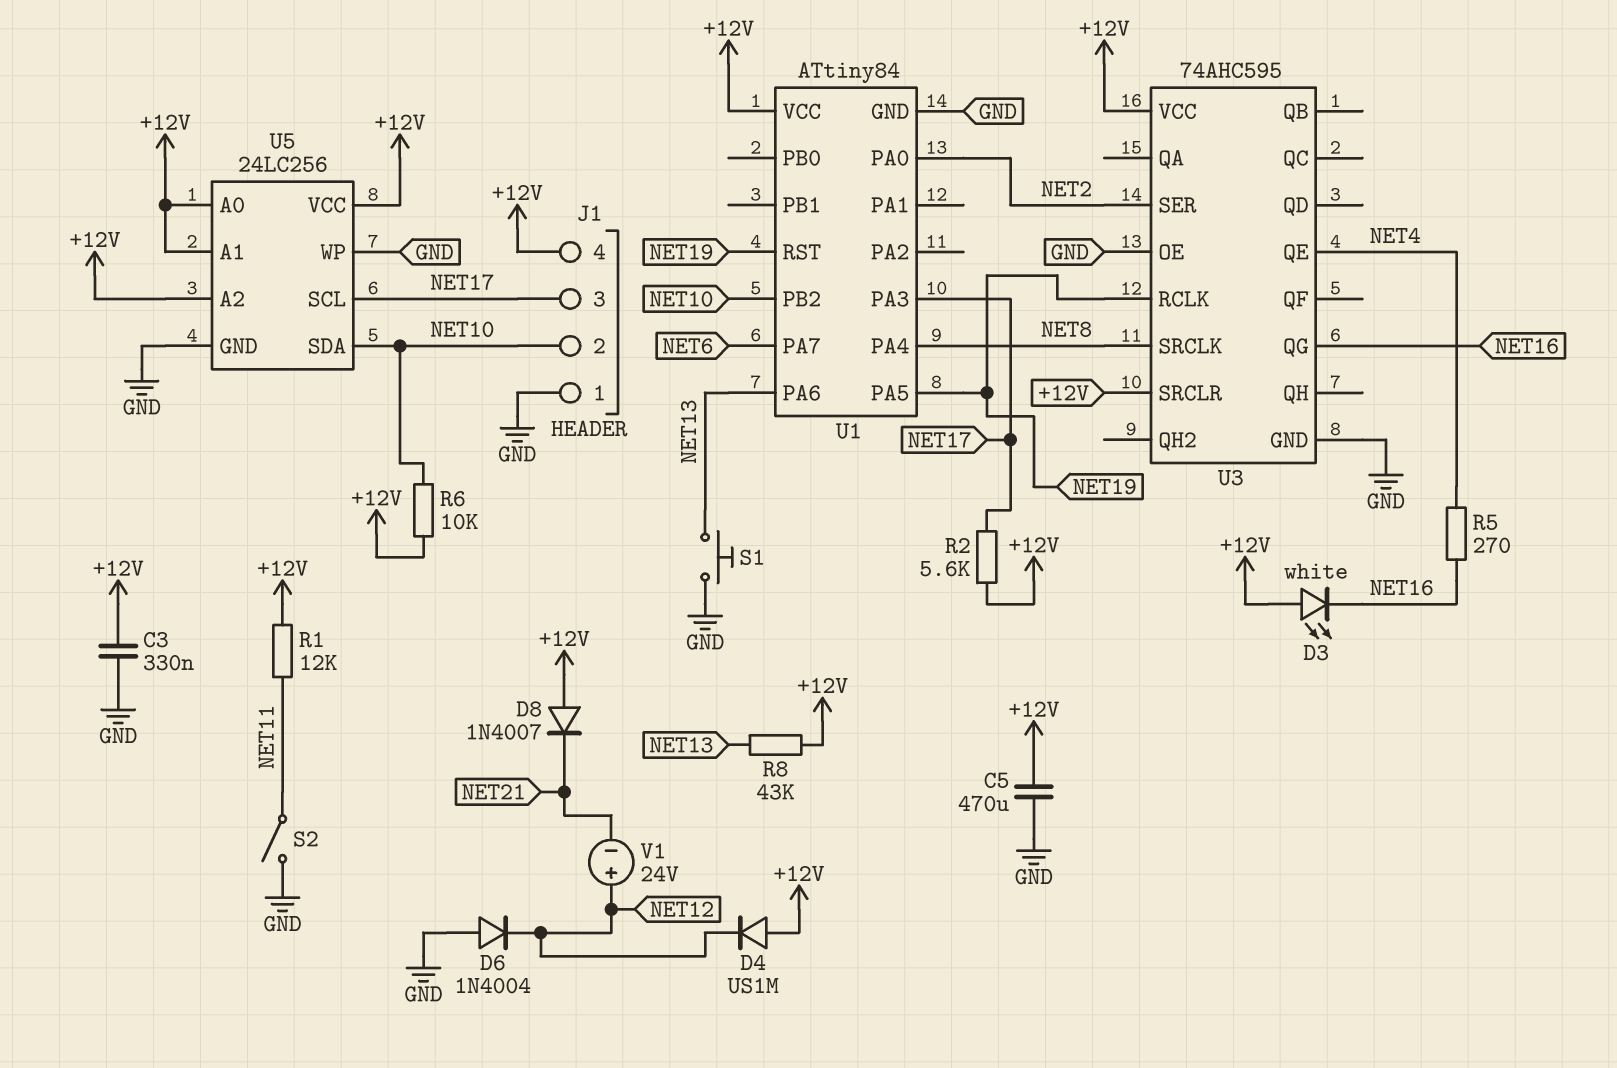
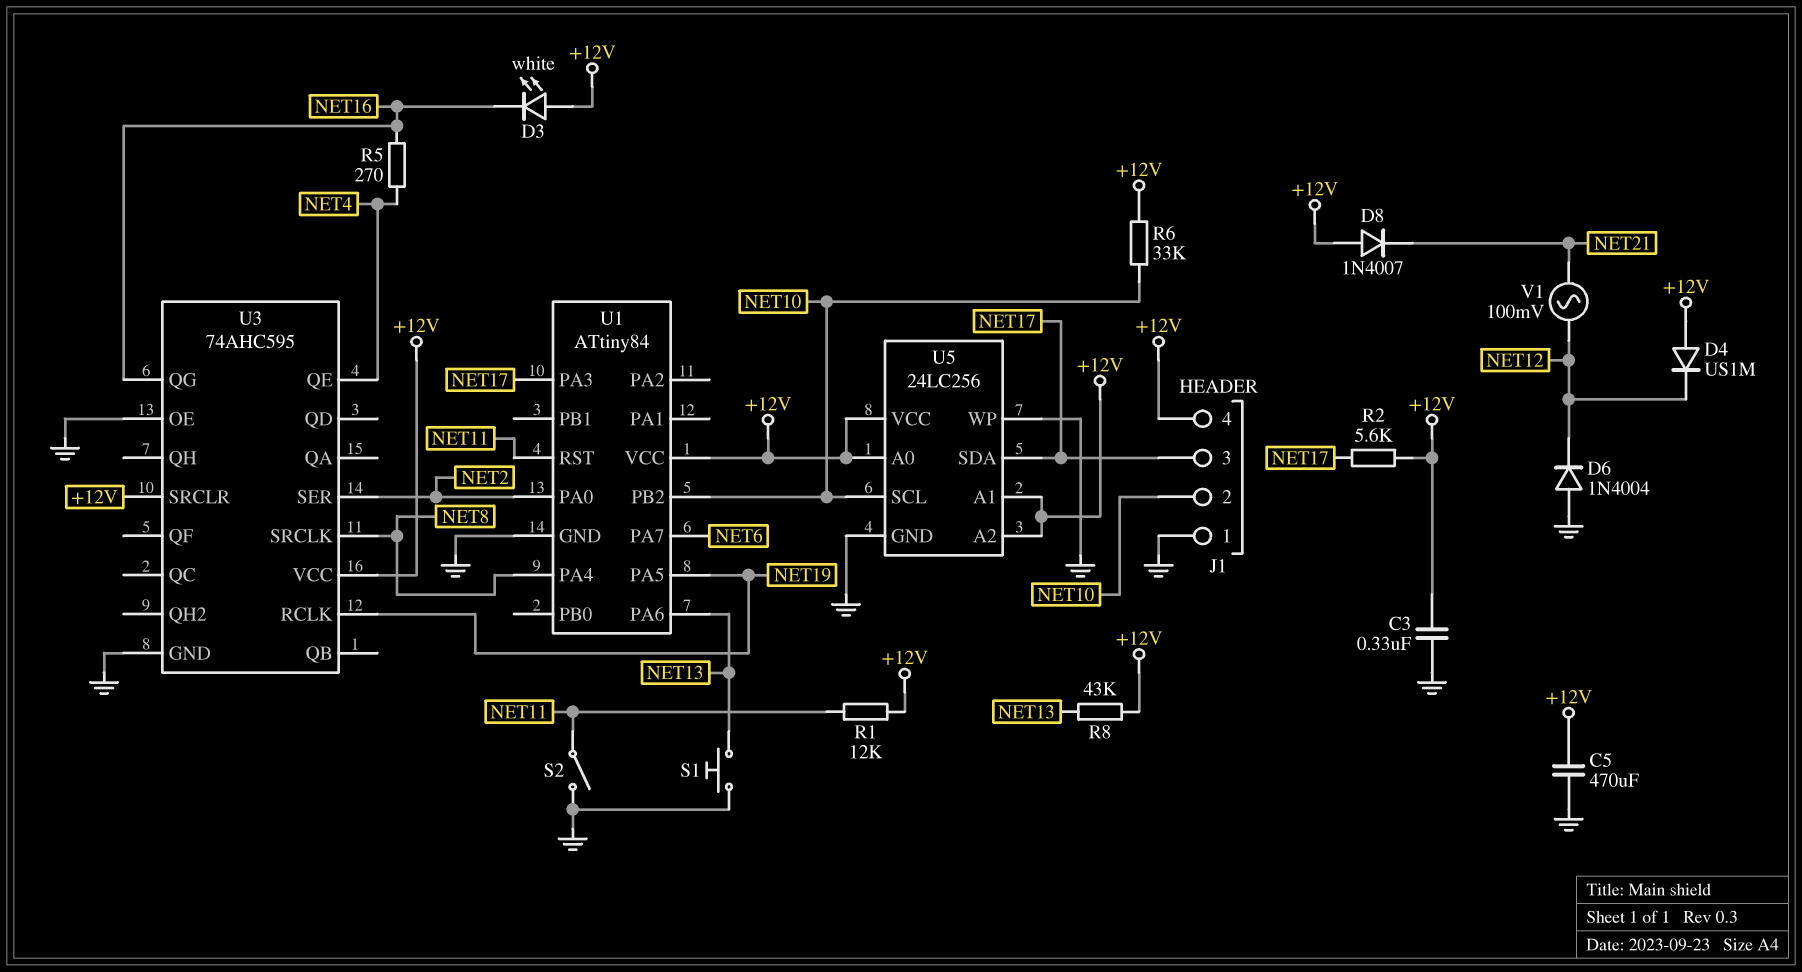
R6: 10k (+12V, NET10) -> 33k (+12V, NET10)
U1 pin RST: NET19 -> NET11
U5 pin SCL: NET17 -> NET10
U5 pin SDA: NET10 -> NET17
V1: 24V (plus NET12, minus NET21) -> AC 100mV (NET12, NET21)

